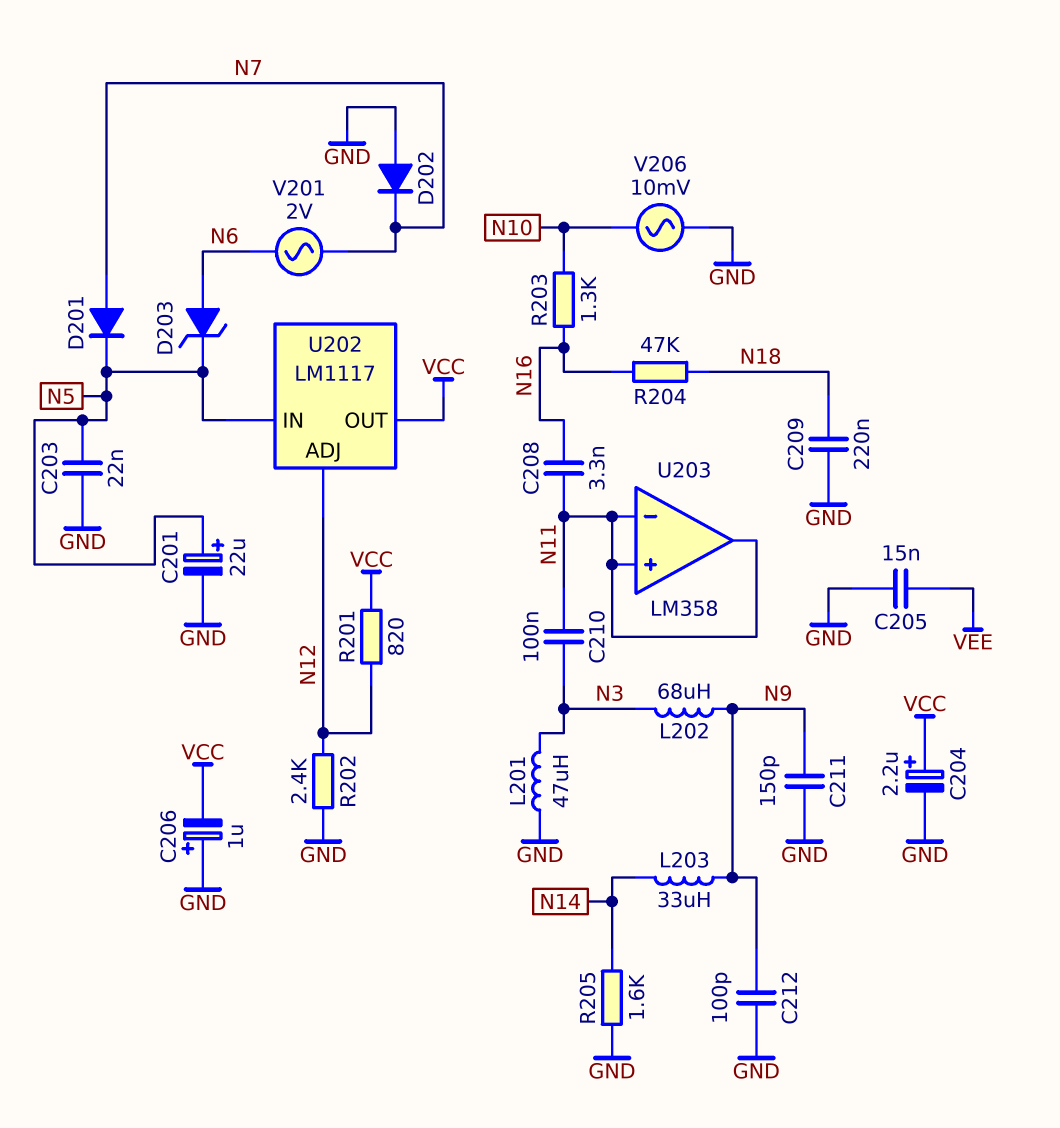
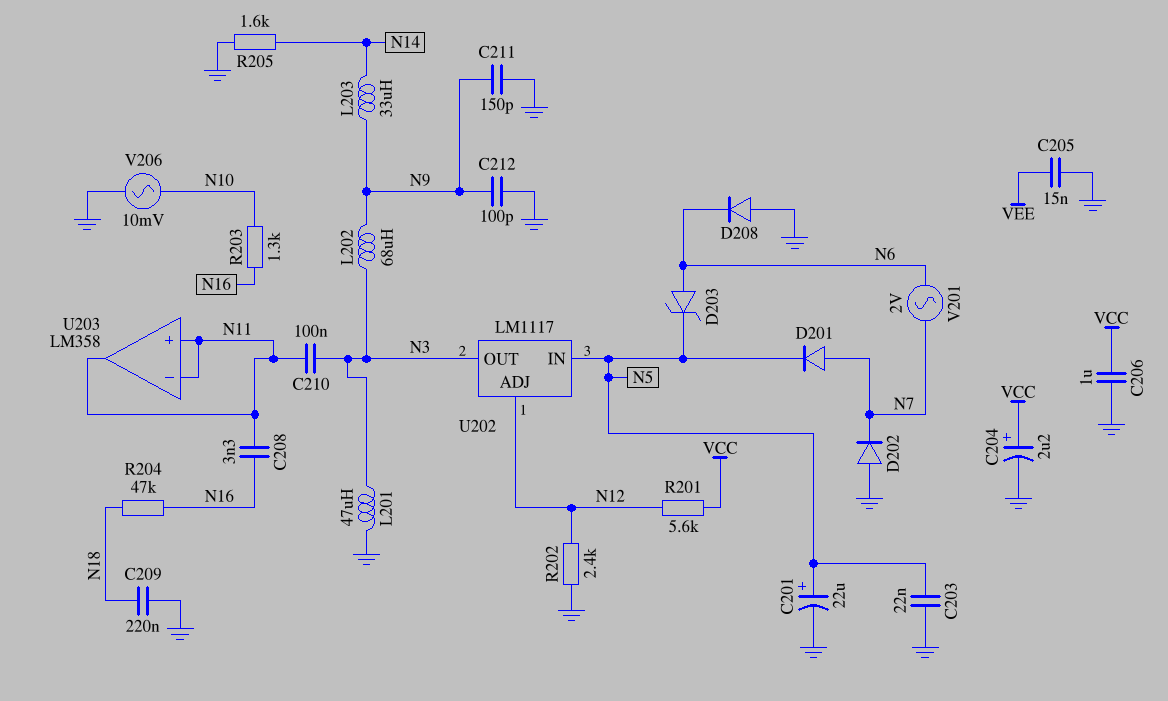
C206: 1uF (plus GND, minus VCC) -> 1uF (GND, VCC)
D208: none -> diode (A GND, K N6)
R201: 820 (N12, VCC) -> 5.6k (N12, VCC)
U202 pin OUT: VCC -> N3

